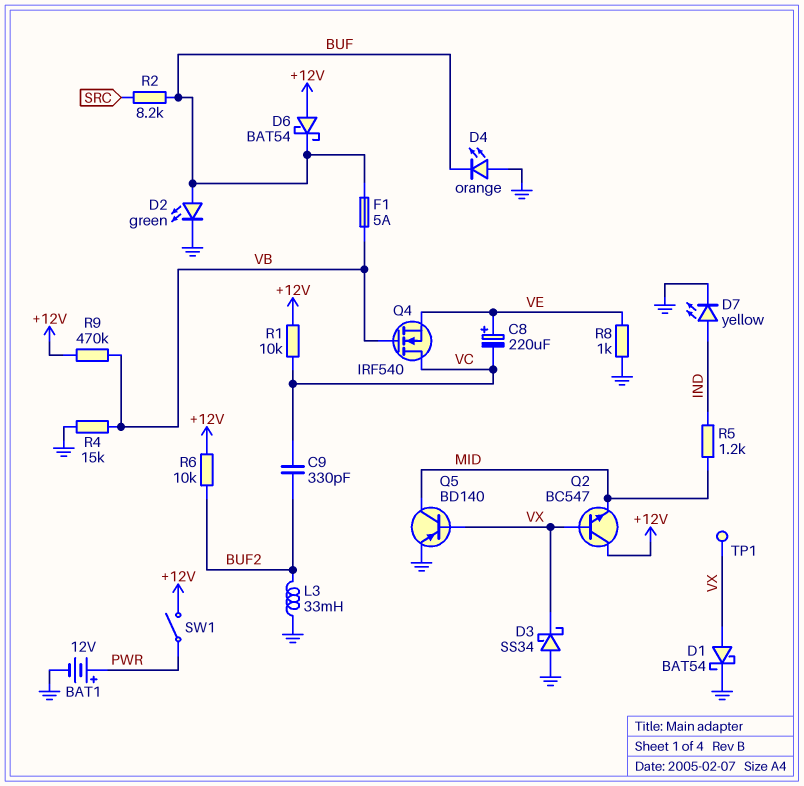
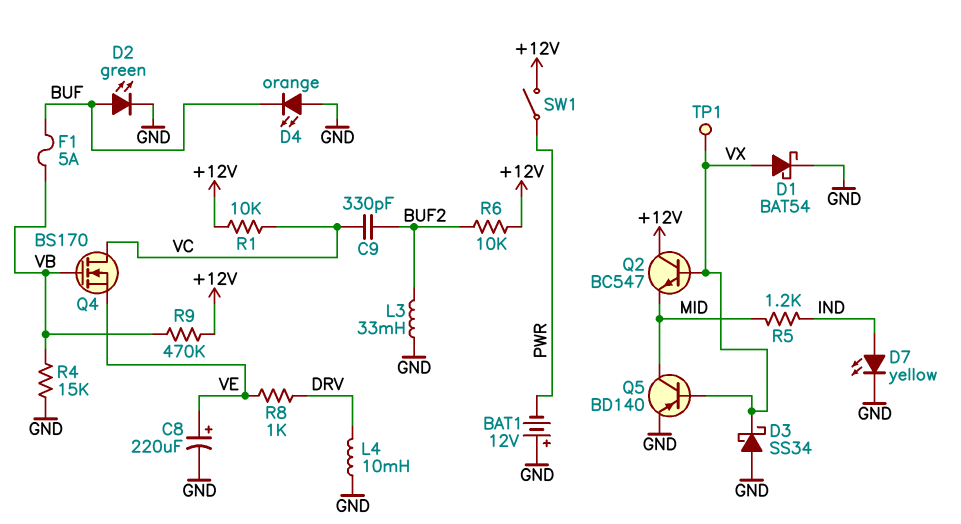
BAT1: 12V (plus PWR, minus GND) -> 12V (plus GND, minus PWR)
C8: 220uF (plus VE, minus VC) -> 220uF (plus VE, minus GND)
D6: schottky BAT54 (A +12V, K BUF) -> none
L4: none -> 10mH (DRV, GND)
Q4: NMOS IRF540 (G VB, D VC, S VE) -> NMOS BS170 (G VB, D VC, S VE)
R2: 8.2k (BUF, SRC) -> none
R8: 1k (GND, VE) -> 1k (DRV, VE)

